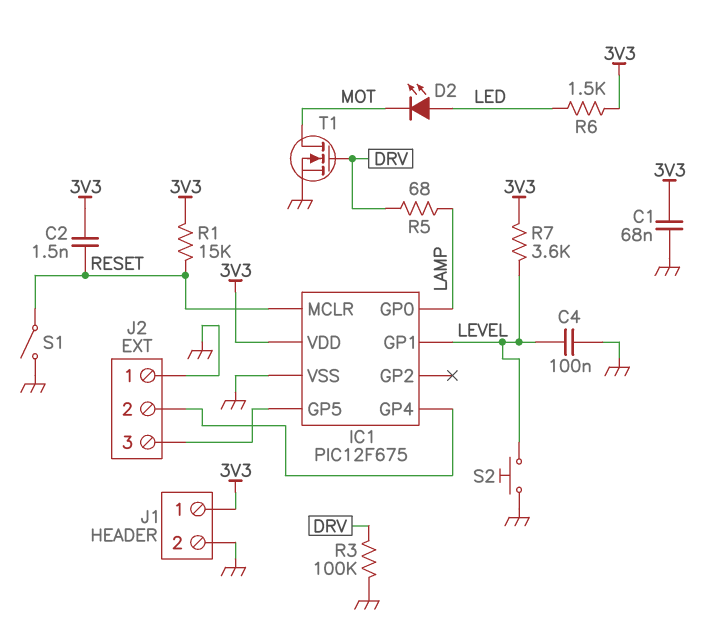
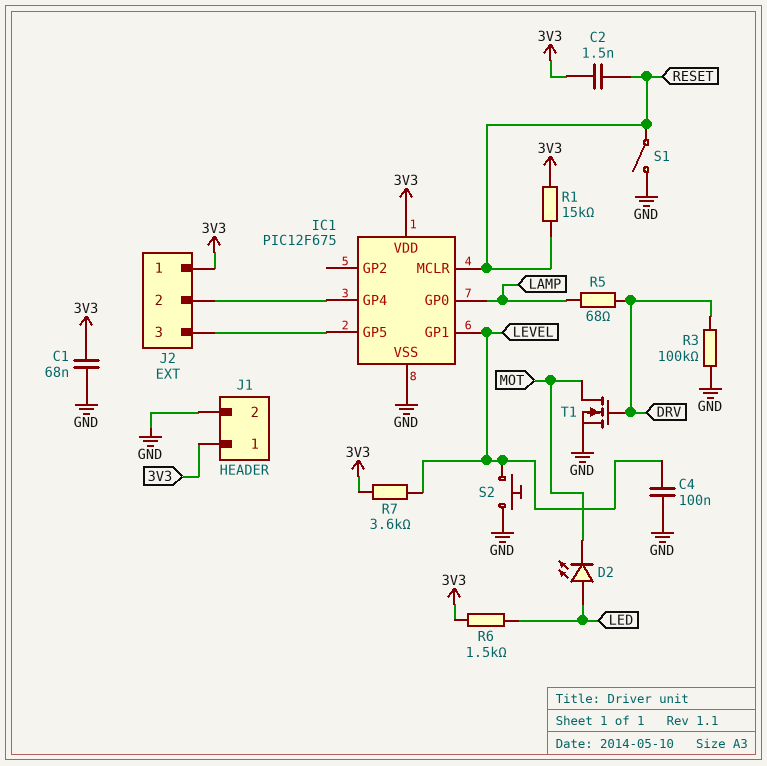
J2 pin 1: GND -> 3V3

